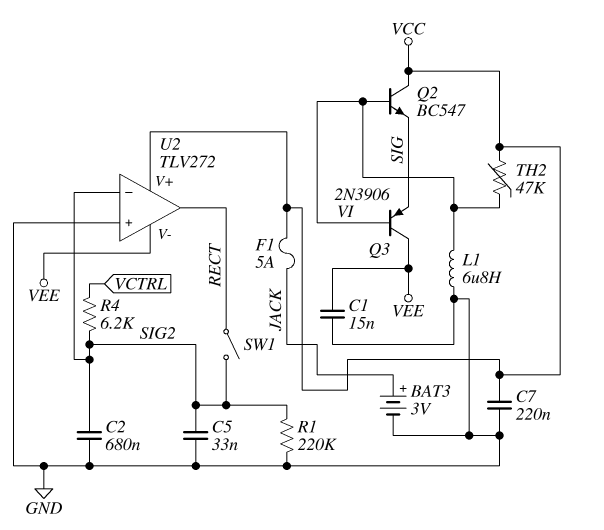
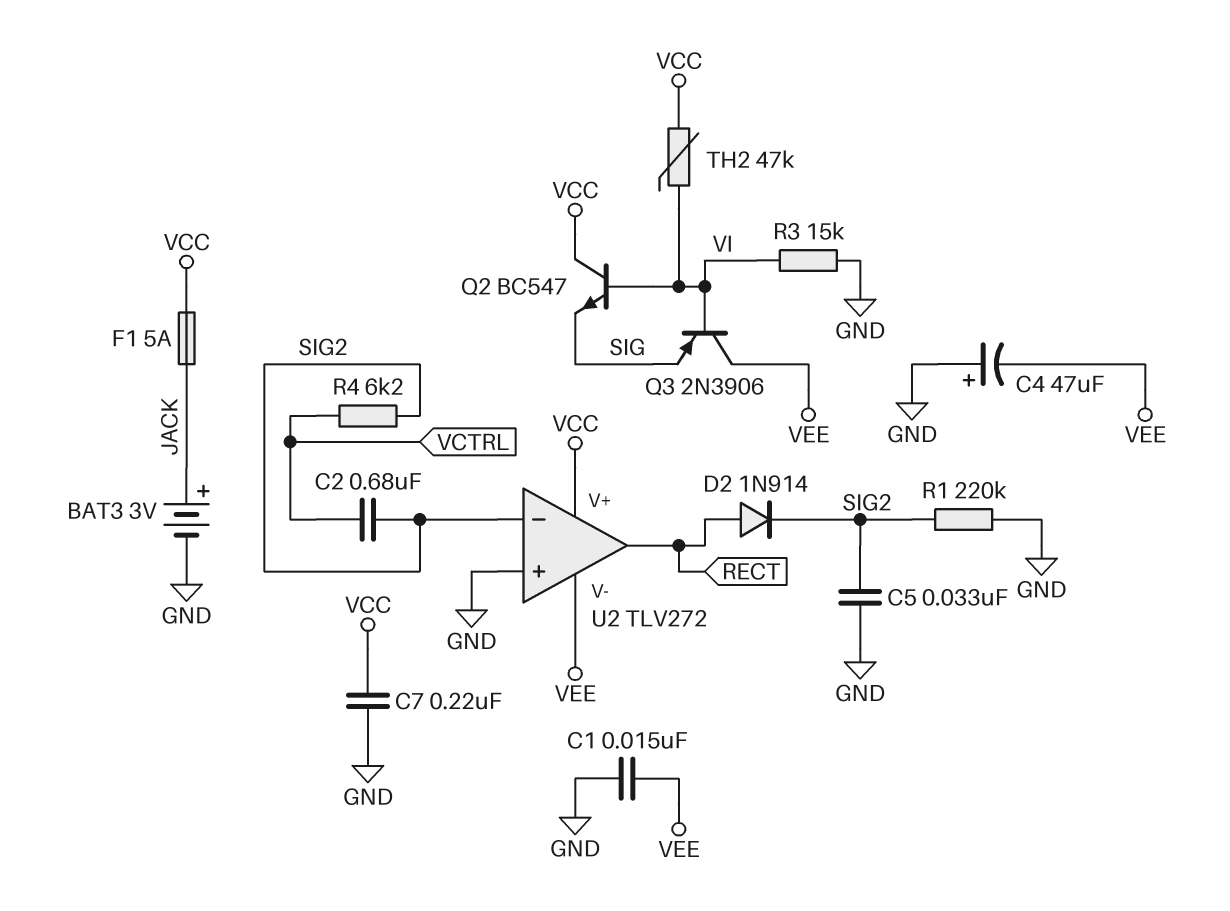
C2: 680nF (GND, SIG2) -> 680nF (SIG2, VCTRL)
C4: none -> 47uF (plus GND, minus VEE)
D2: none -> diode 1N914 (A RECT, K SIG2)
L1: 6.8uH (GND, VI) -> none
R3: none -> 15k (GND, VI)
SW1: switch (RECT, SIG2) -> none

